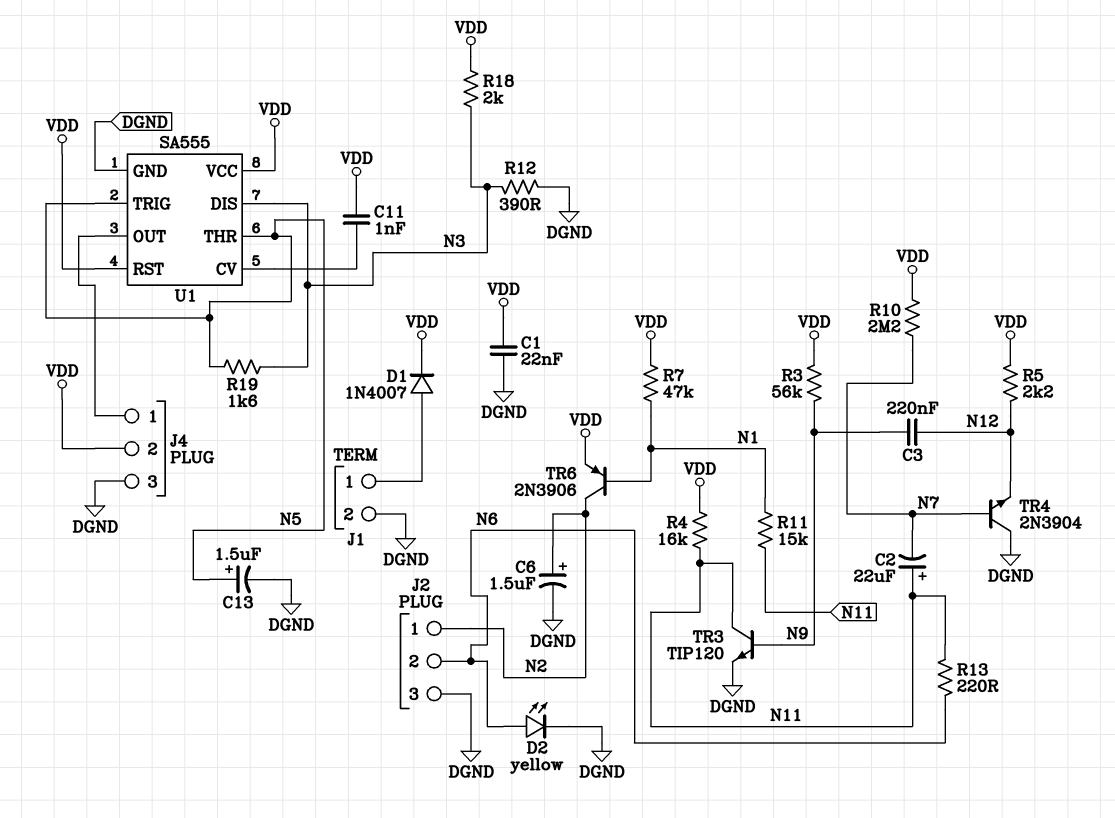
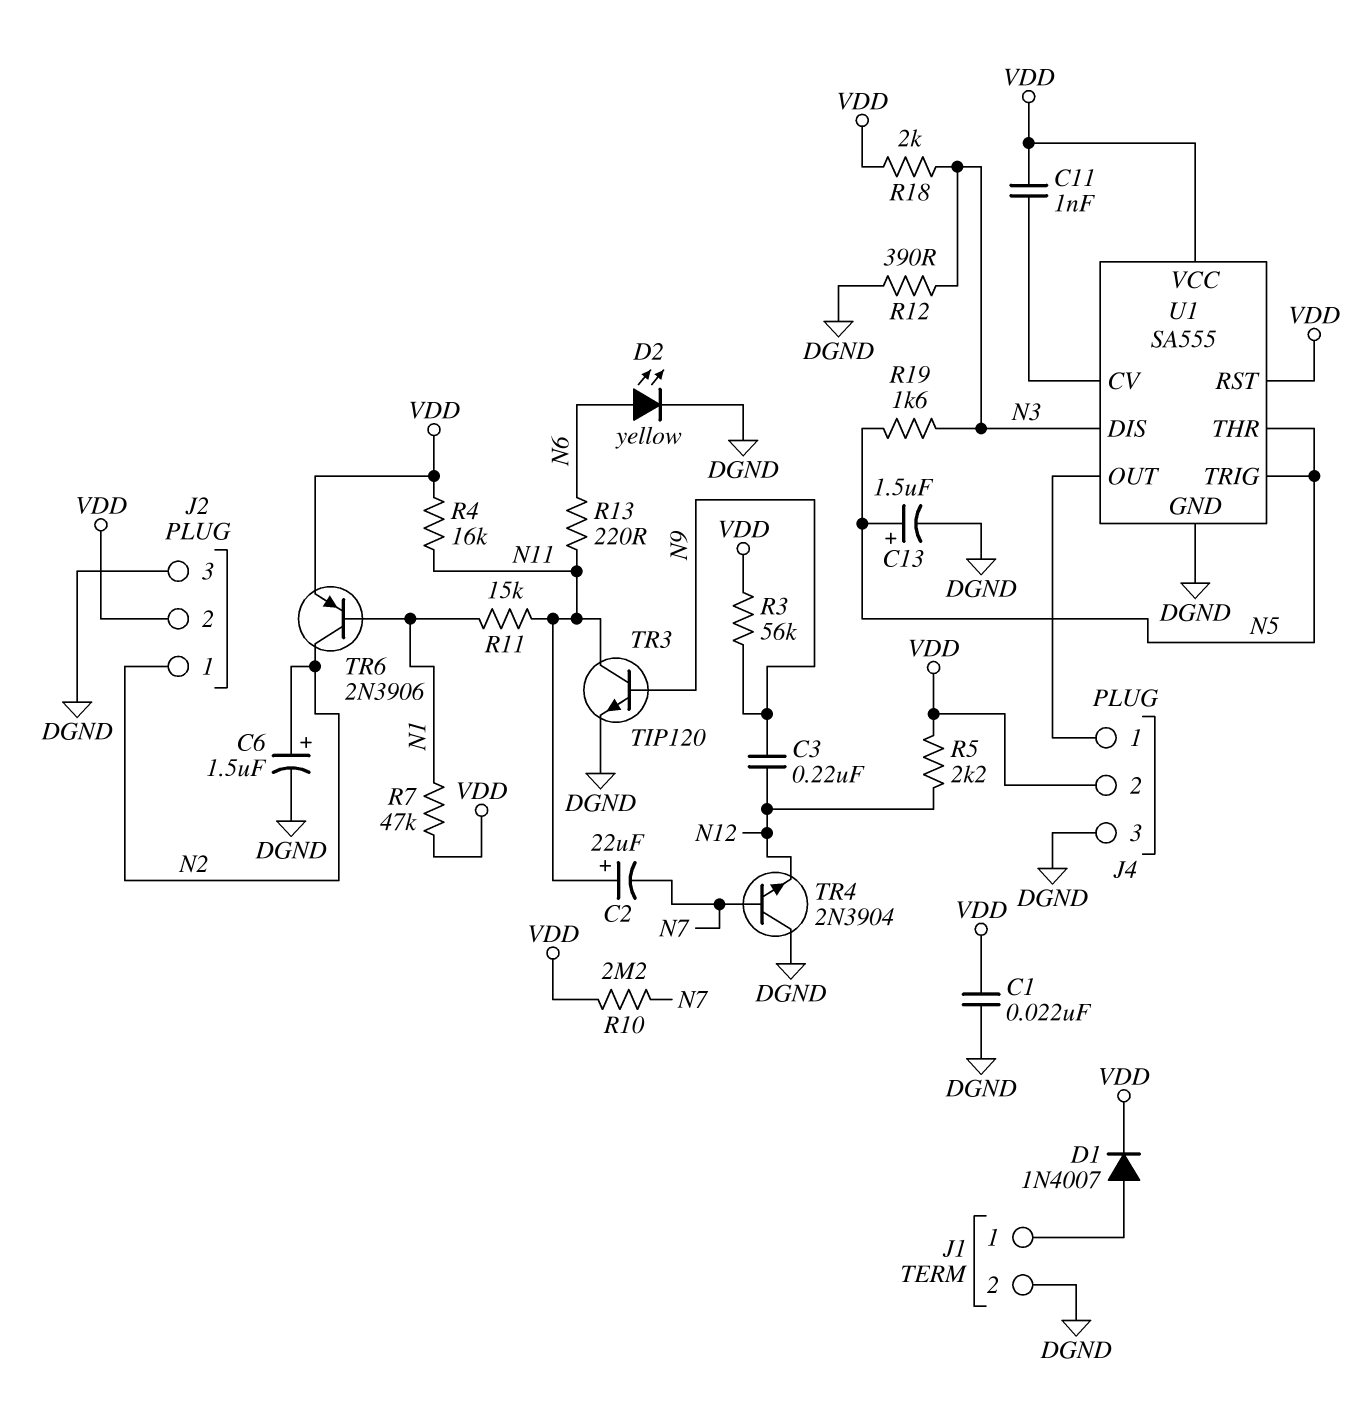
J2 pin 2: N6 -> VDD

